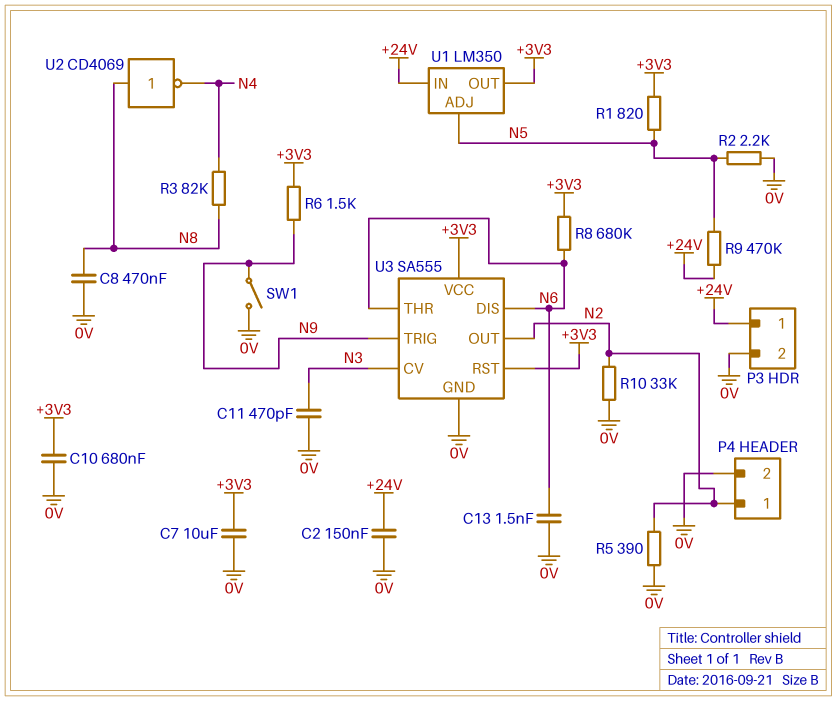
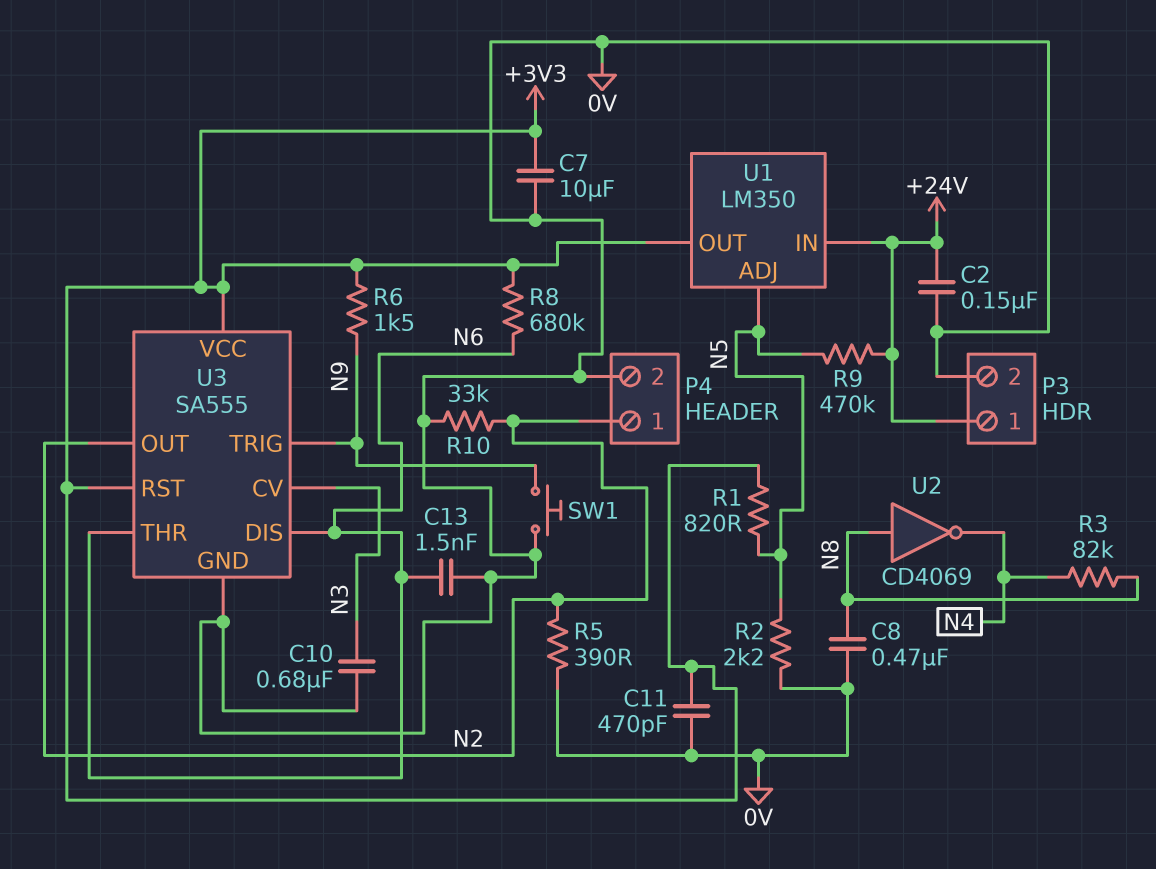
C10: 680nF (+3V3, 0V) -> 680nF (0V, N3)
C11: 470pF (0V, N3) -> 470pF (+3V3, 0V)
SW1: switch (0V, N9) -> button (0V, N9)

